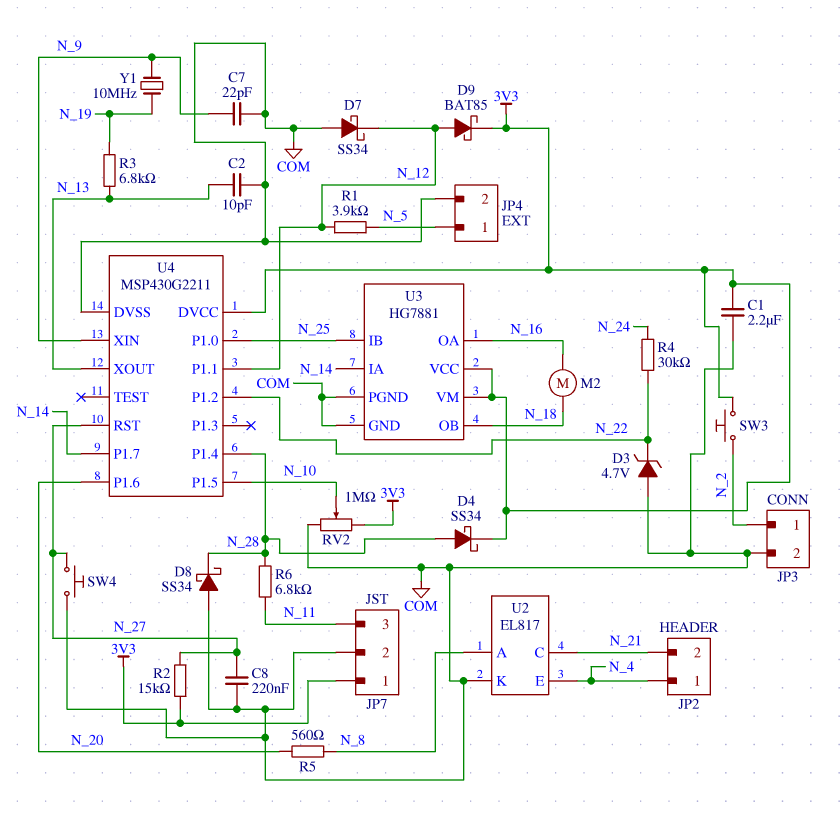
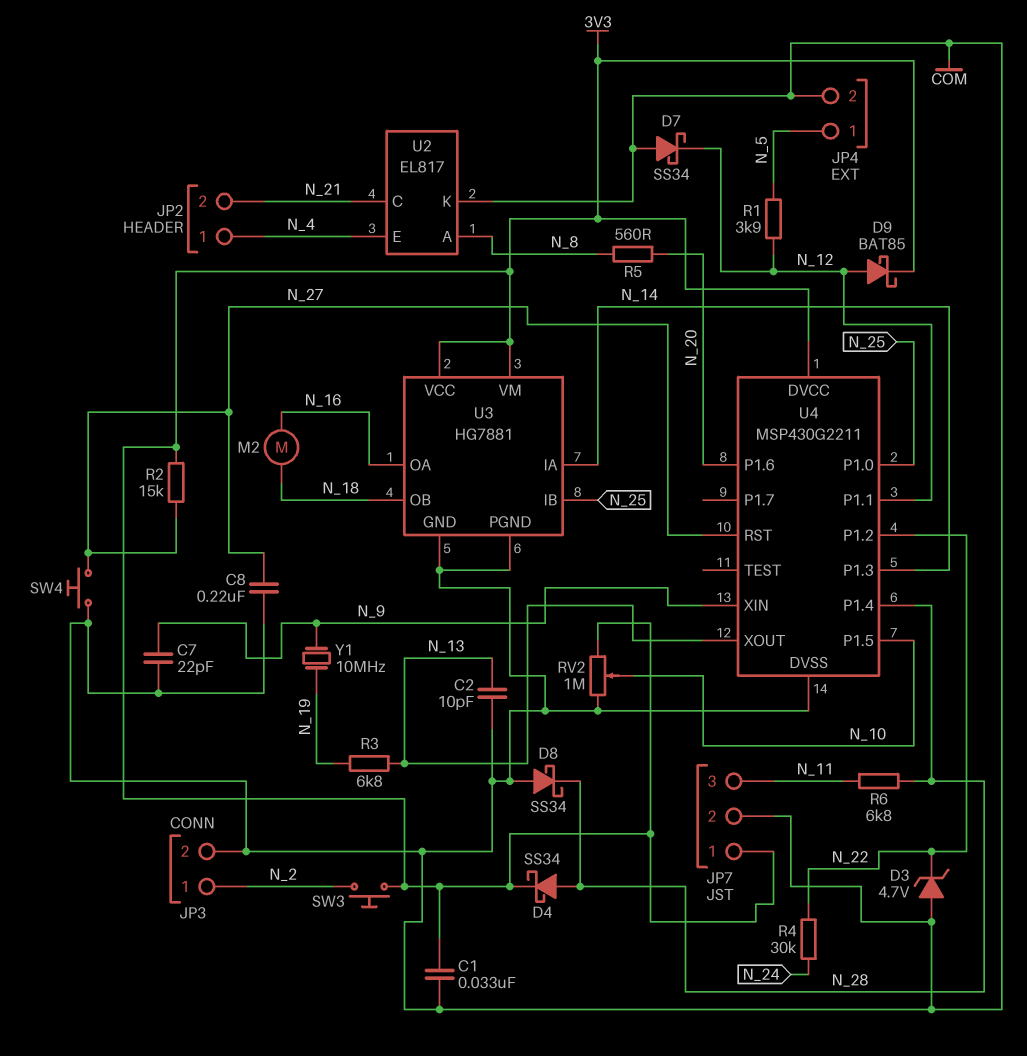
C1: 2.2uF (3V3, COM) -> 33nF (3V3, COM)
U4 pin P1.3: none -> N_14
U4 pin P1.7: N_14 -> none

